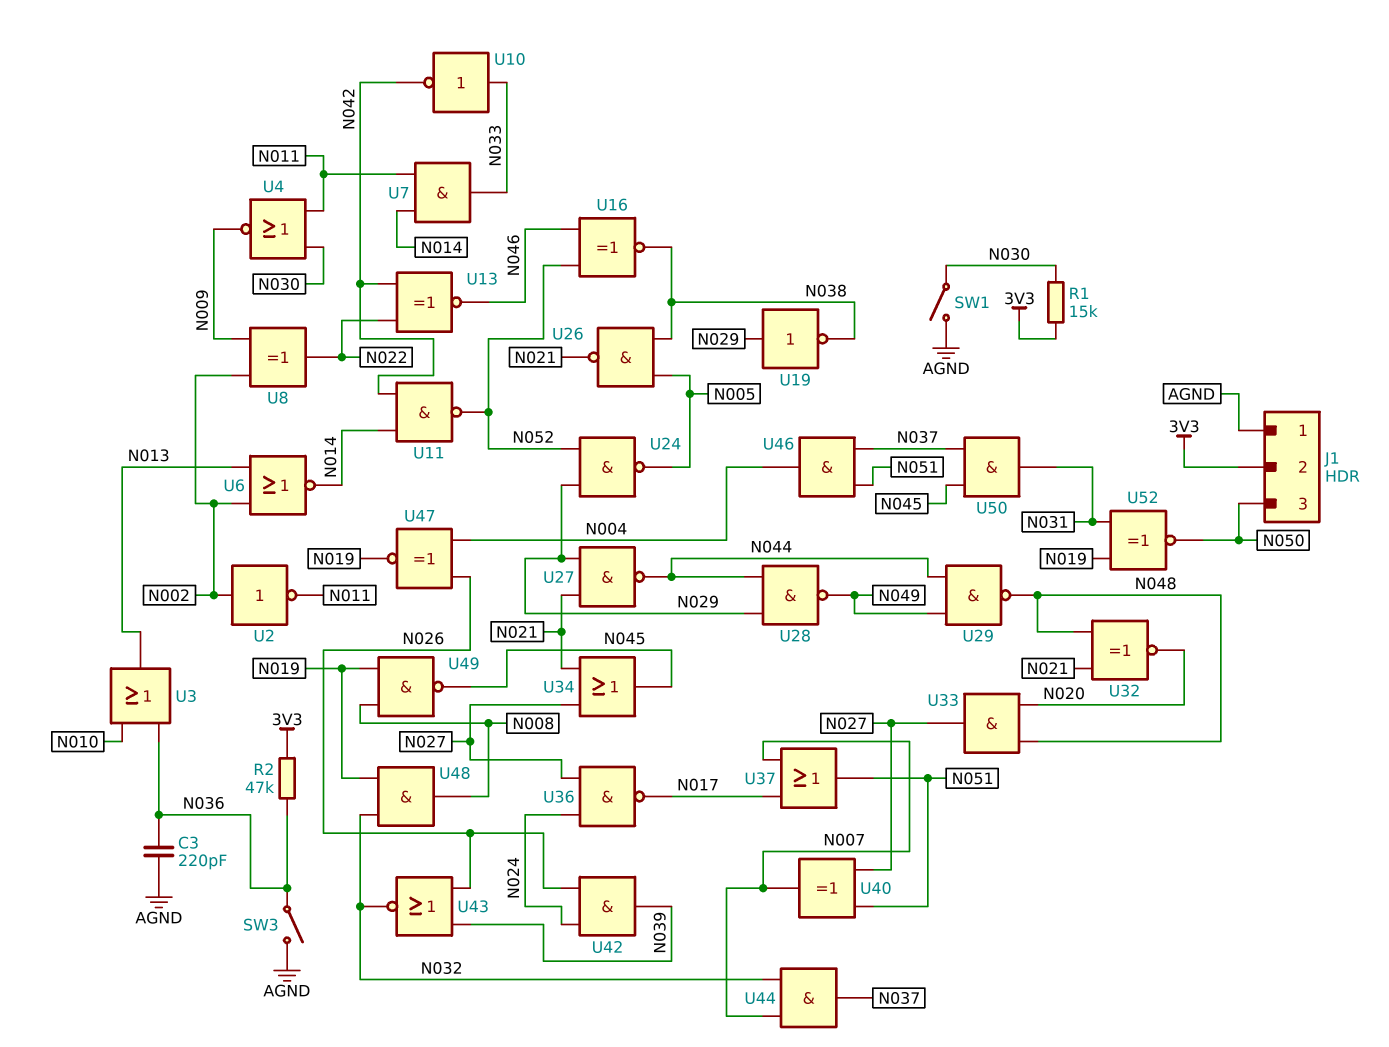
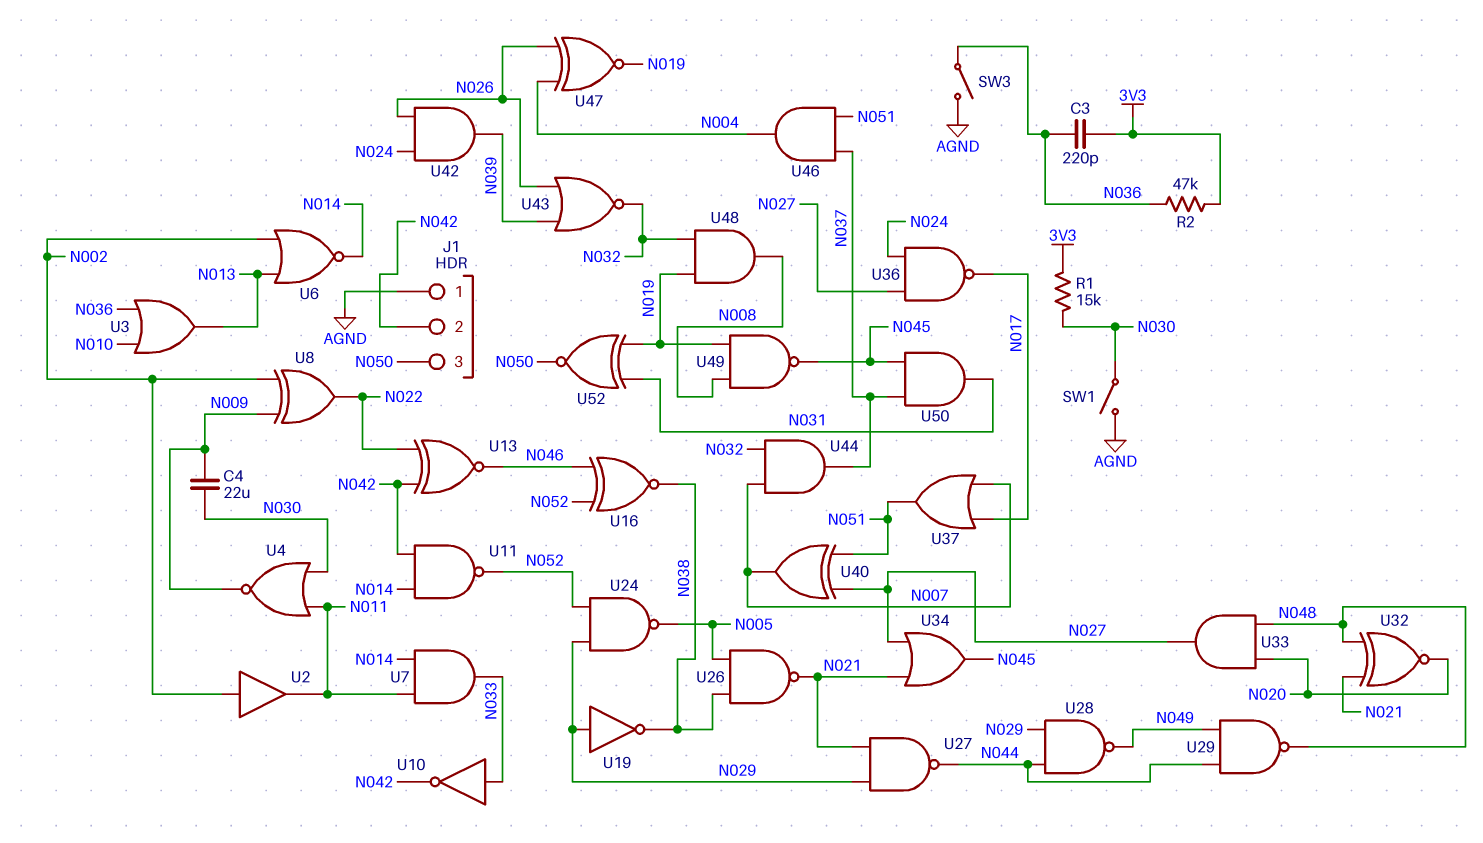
C3: 220pF (AGND, N036) -> 220pF (3V3, N036)
C4: none -> 22uF (N009, N030)
J1 pin 2: 3V3 -> N042
U2: NOT (in N002, out N011) -> buffer (in N002, out N011)

